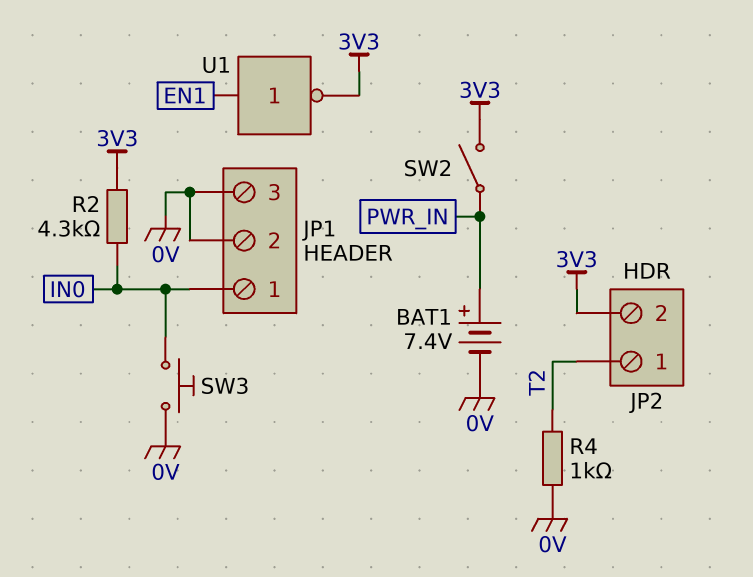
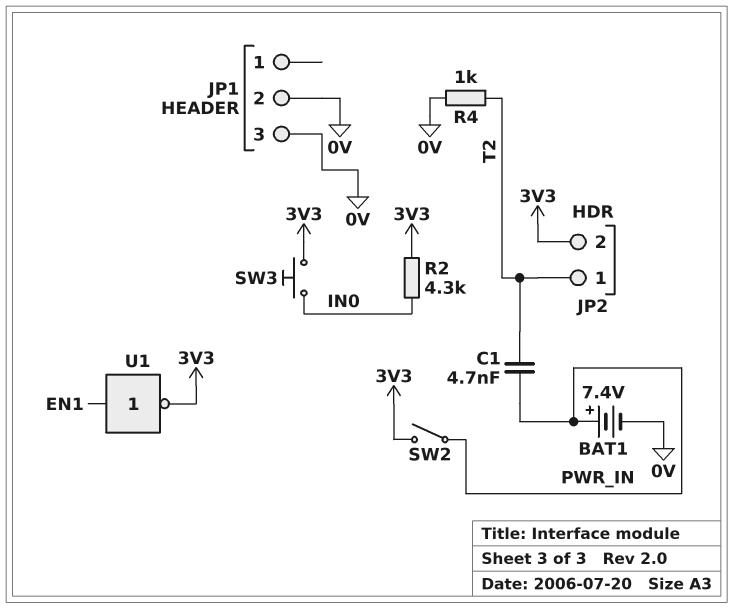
C1: none -> 4.7nF (PWR_IN, T2)
JP1 pin 1: IN0 -> none
SW3: button (0V, IN0) -> button (3V3, IN0)

